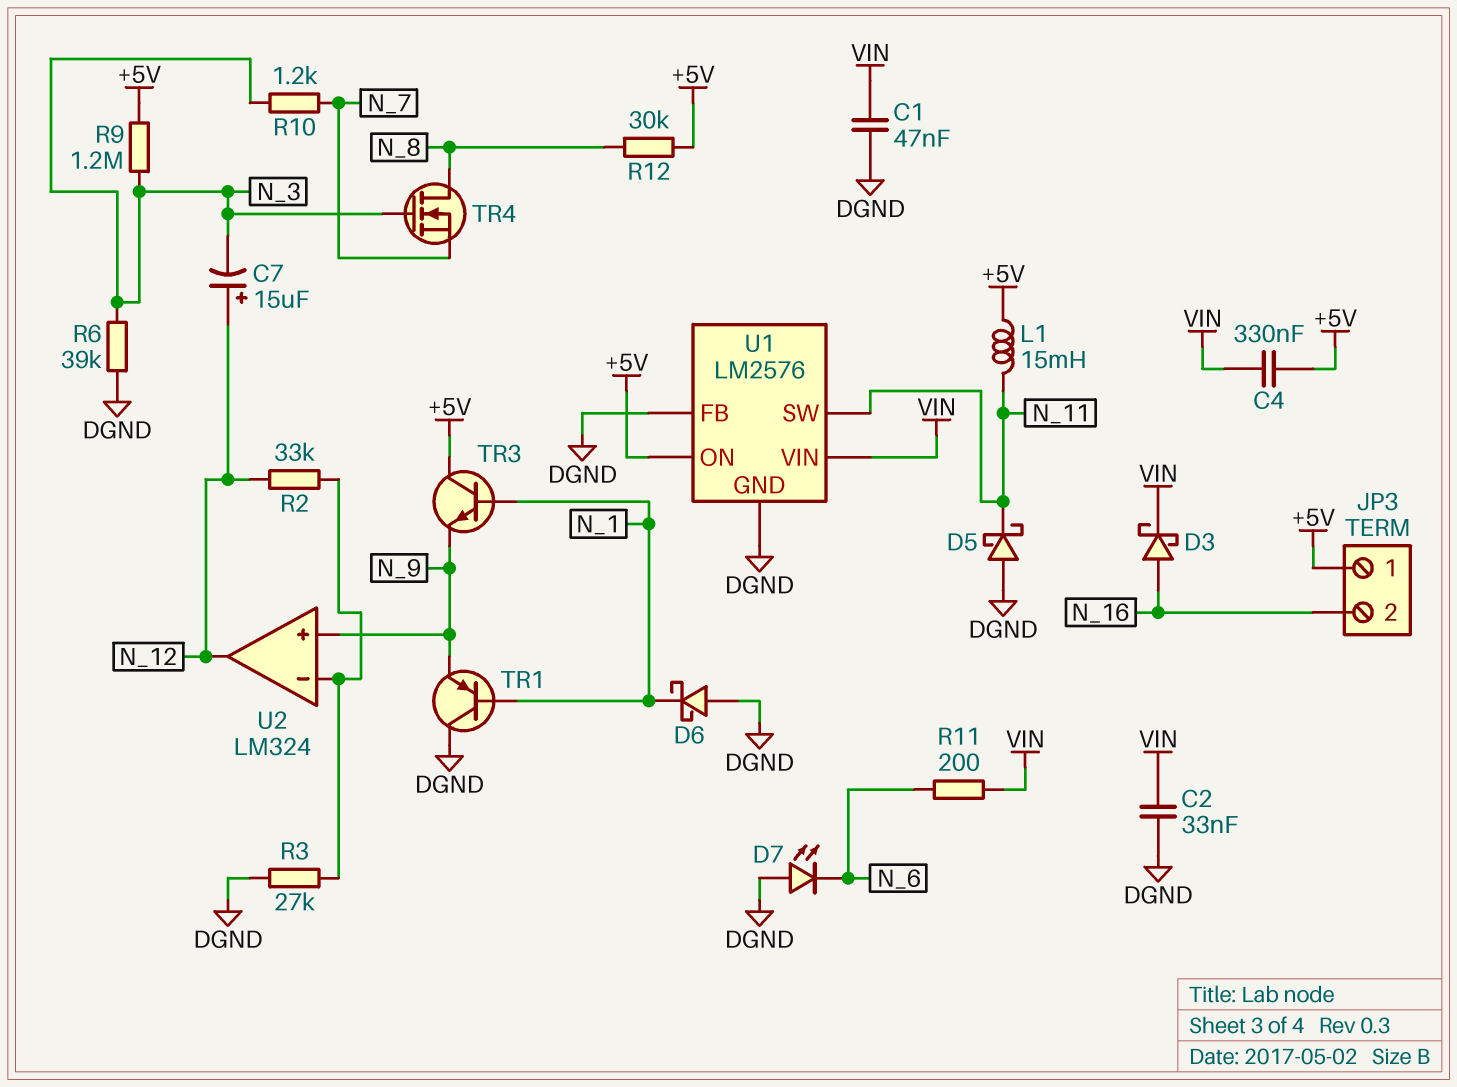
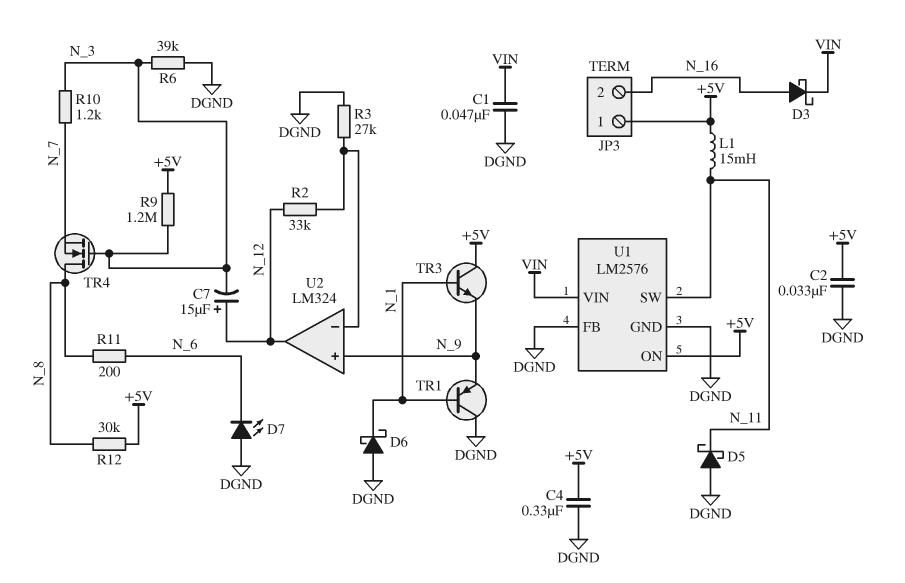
C2: 33nF (DGND, VIN) -> 33nF (+5V, DGND)
C4: 330nF (+5V, VIN) -> 330nF (+5V, DGND)
R11: 200 (N_6, VIN) -> 200 (N_6, N_8)

